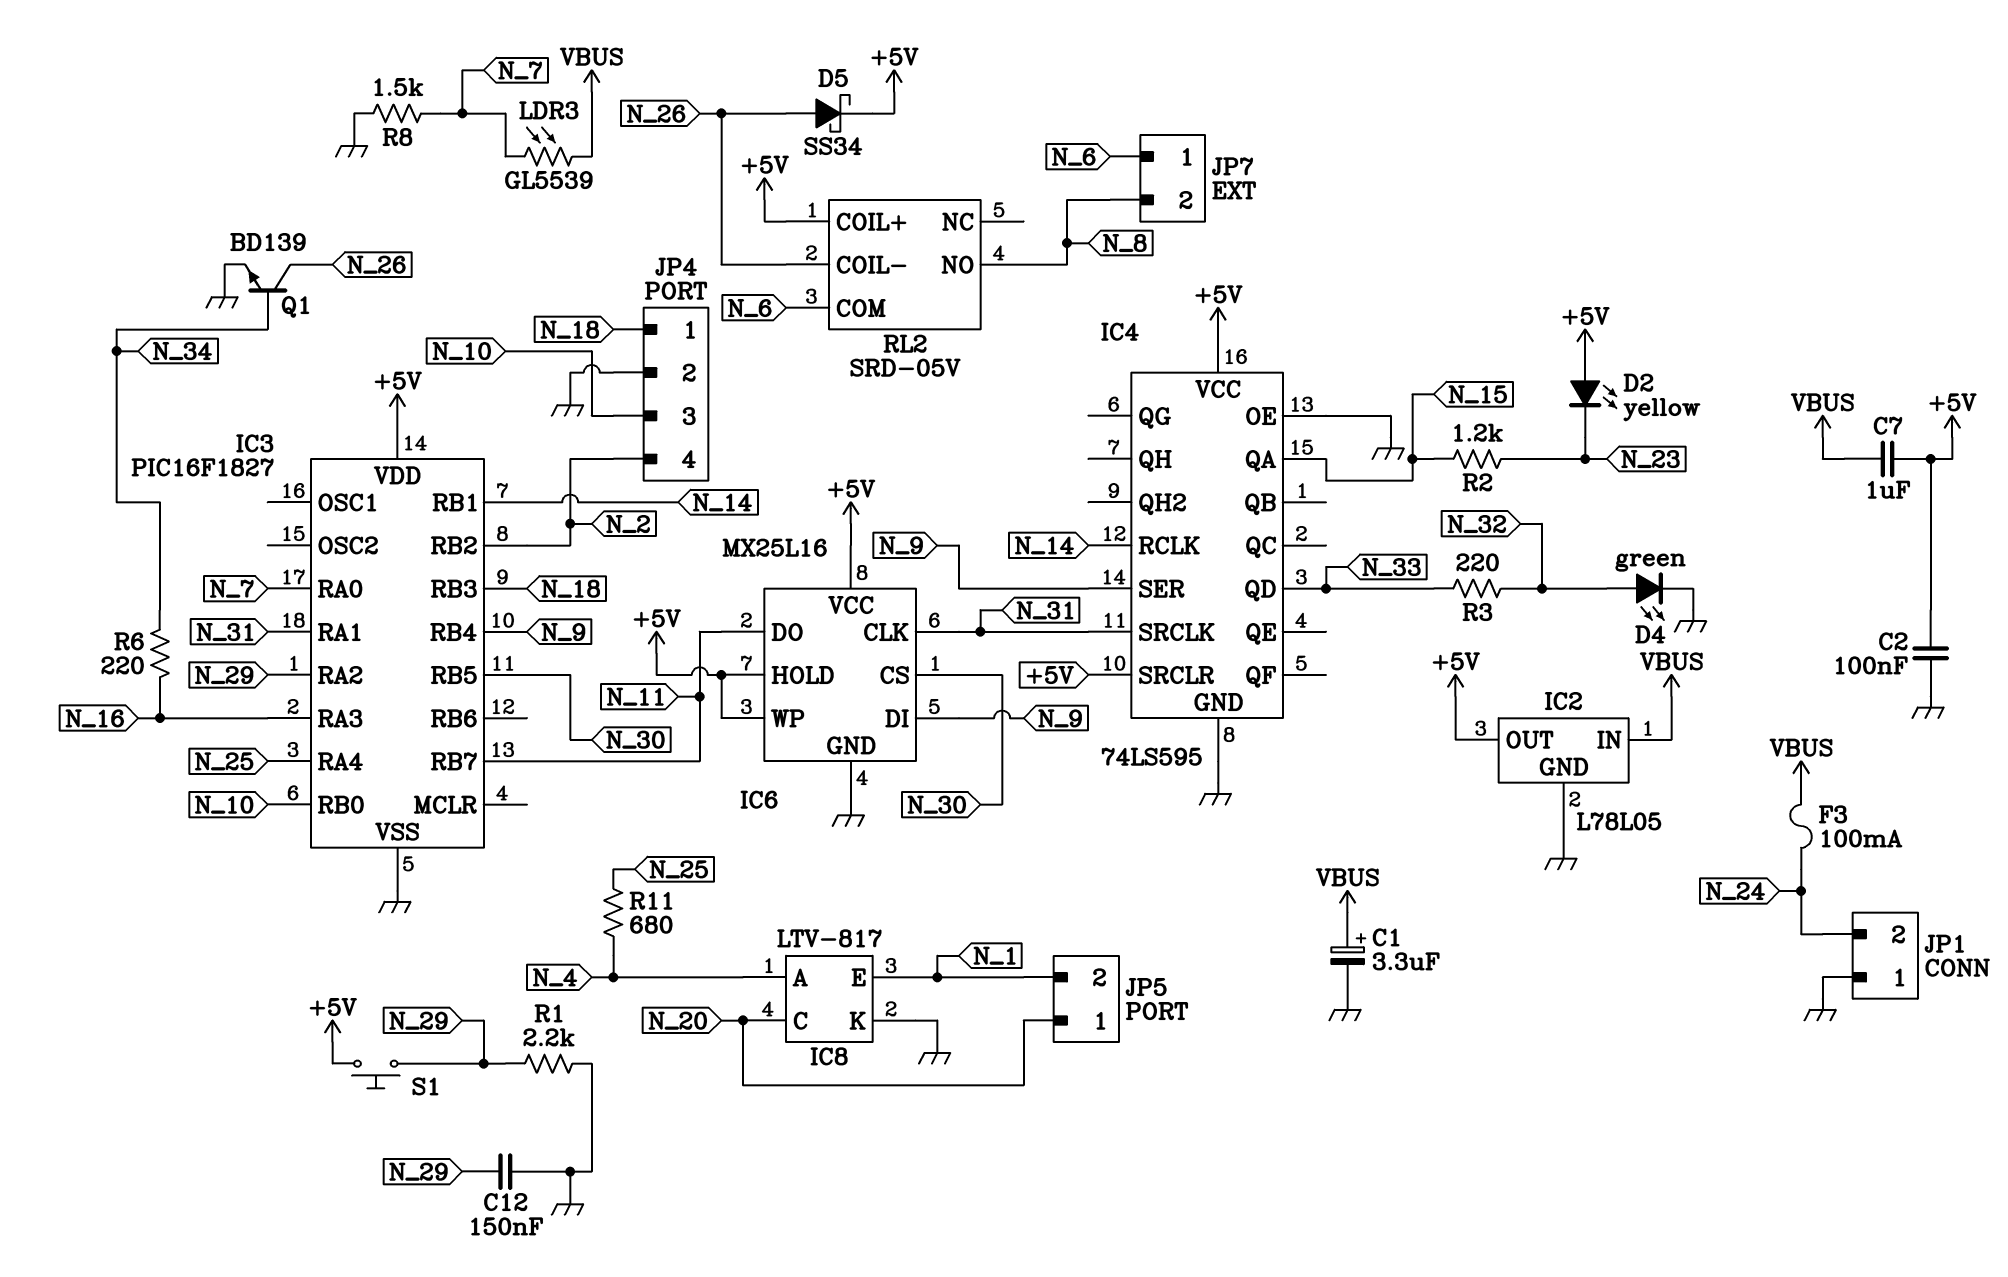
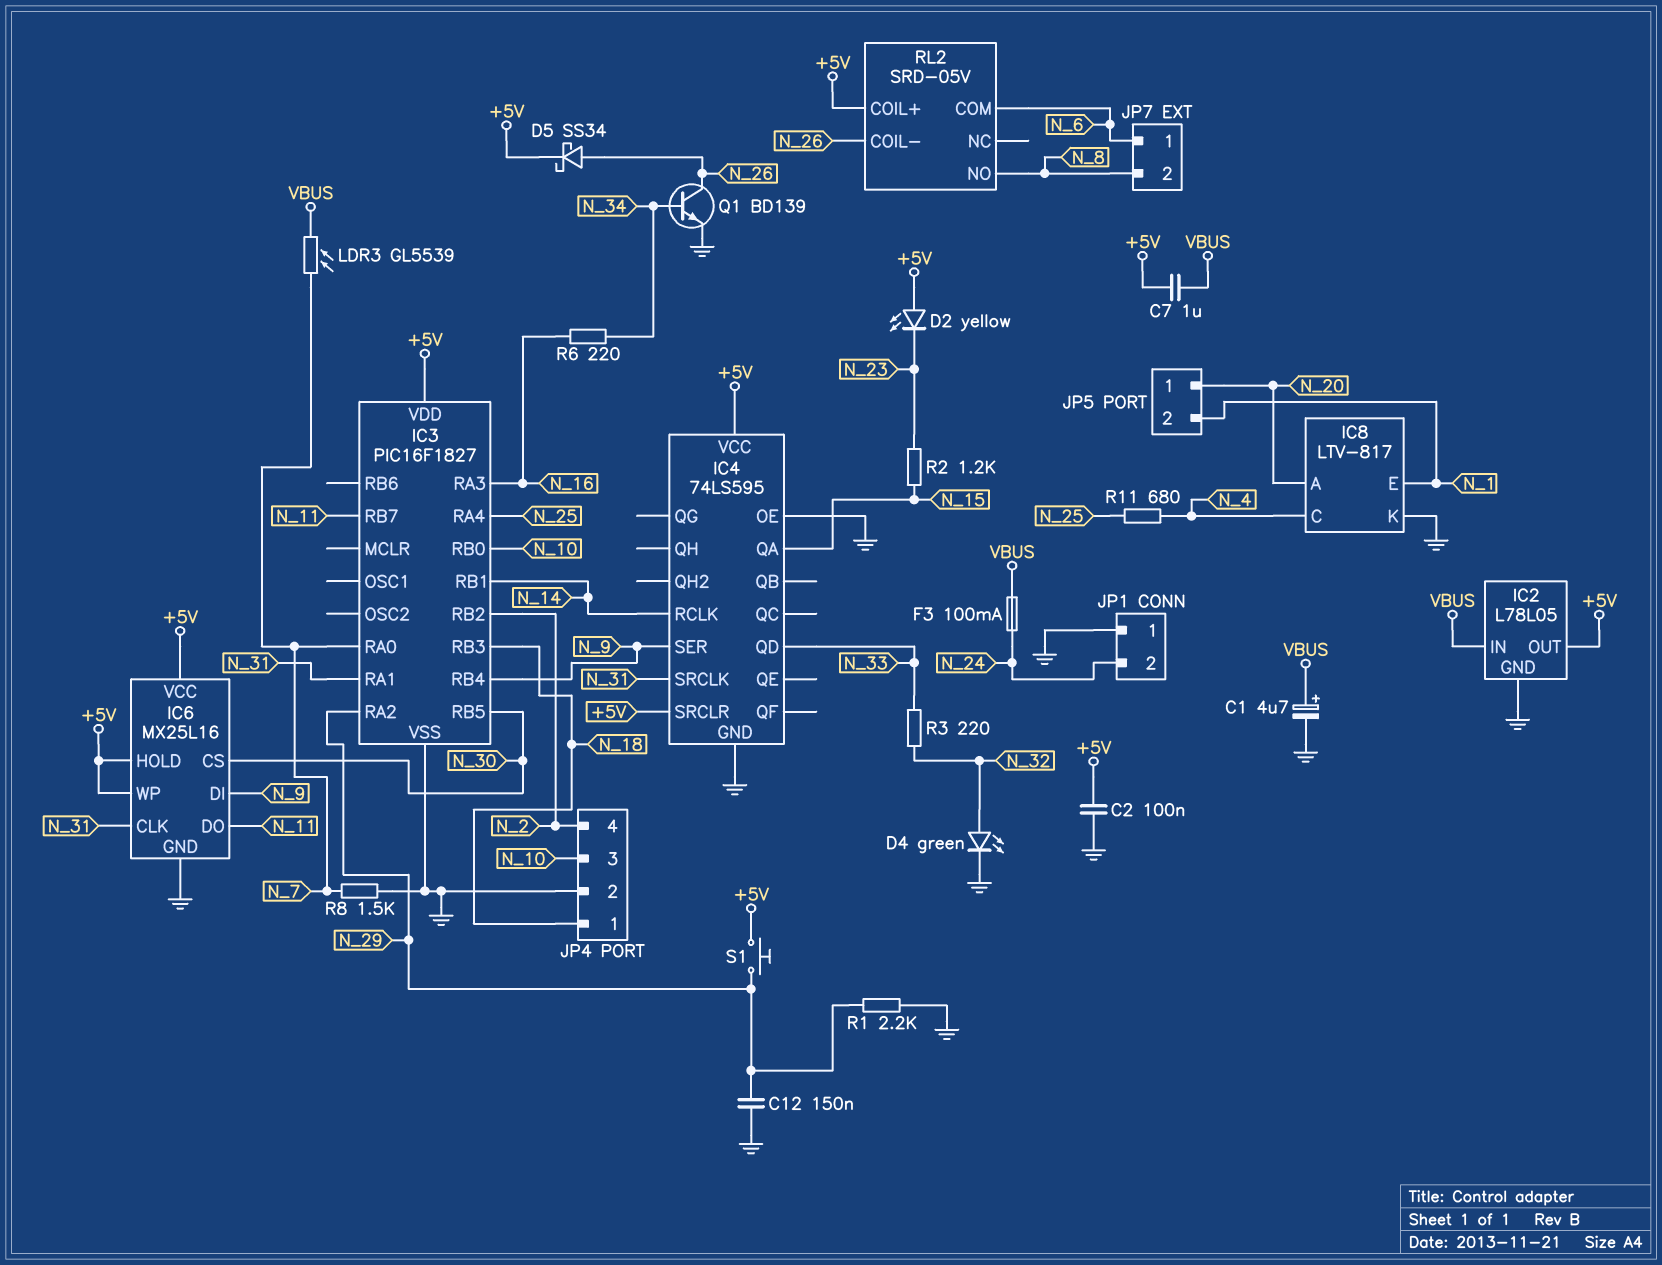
C1: 3.3uF (plus VBUS, minus GND) -> 4.7uF (plus VBUS, minus GND)
IC8 pin A: N_4 -> N_20
IC8 pin C: N_20 -> N_4

